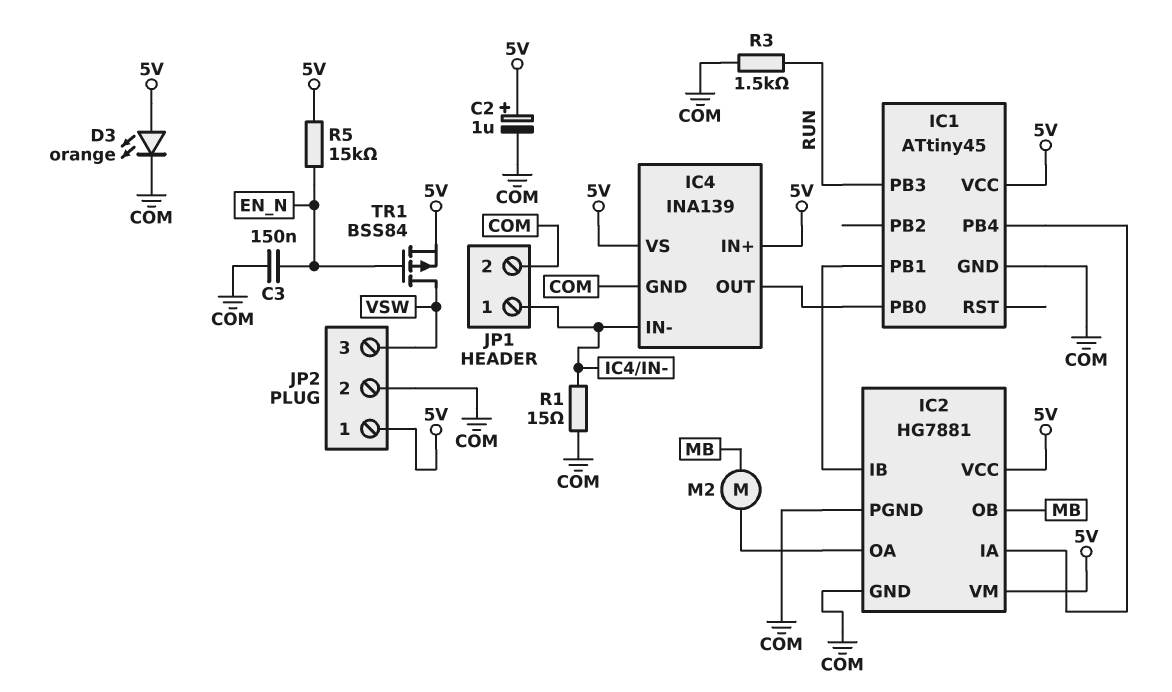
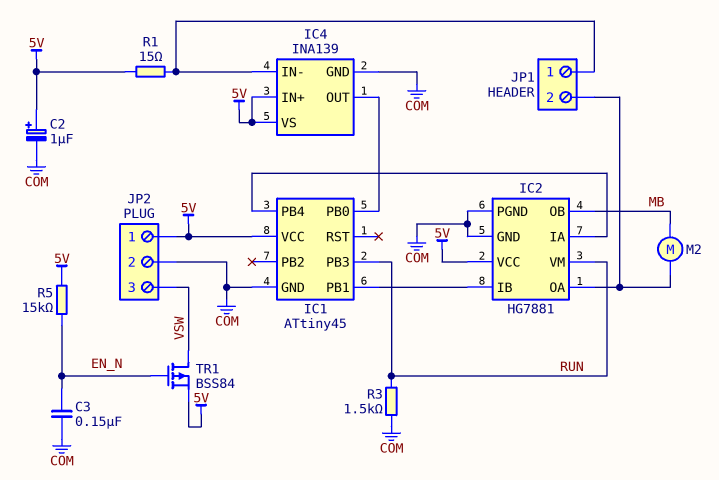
D3: LED orange (A 5V, K COM) -> none
IC2 pin VM: 5V -> RUN
JP1 pin 2: COM -> IC2/OA
R1: 15 (COM, IC4/IN-) -> 15 (5V, IC4/IN-)

